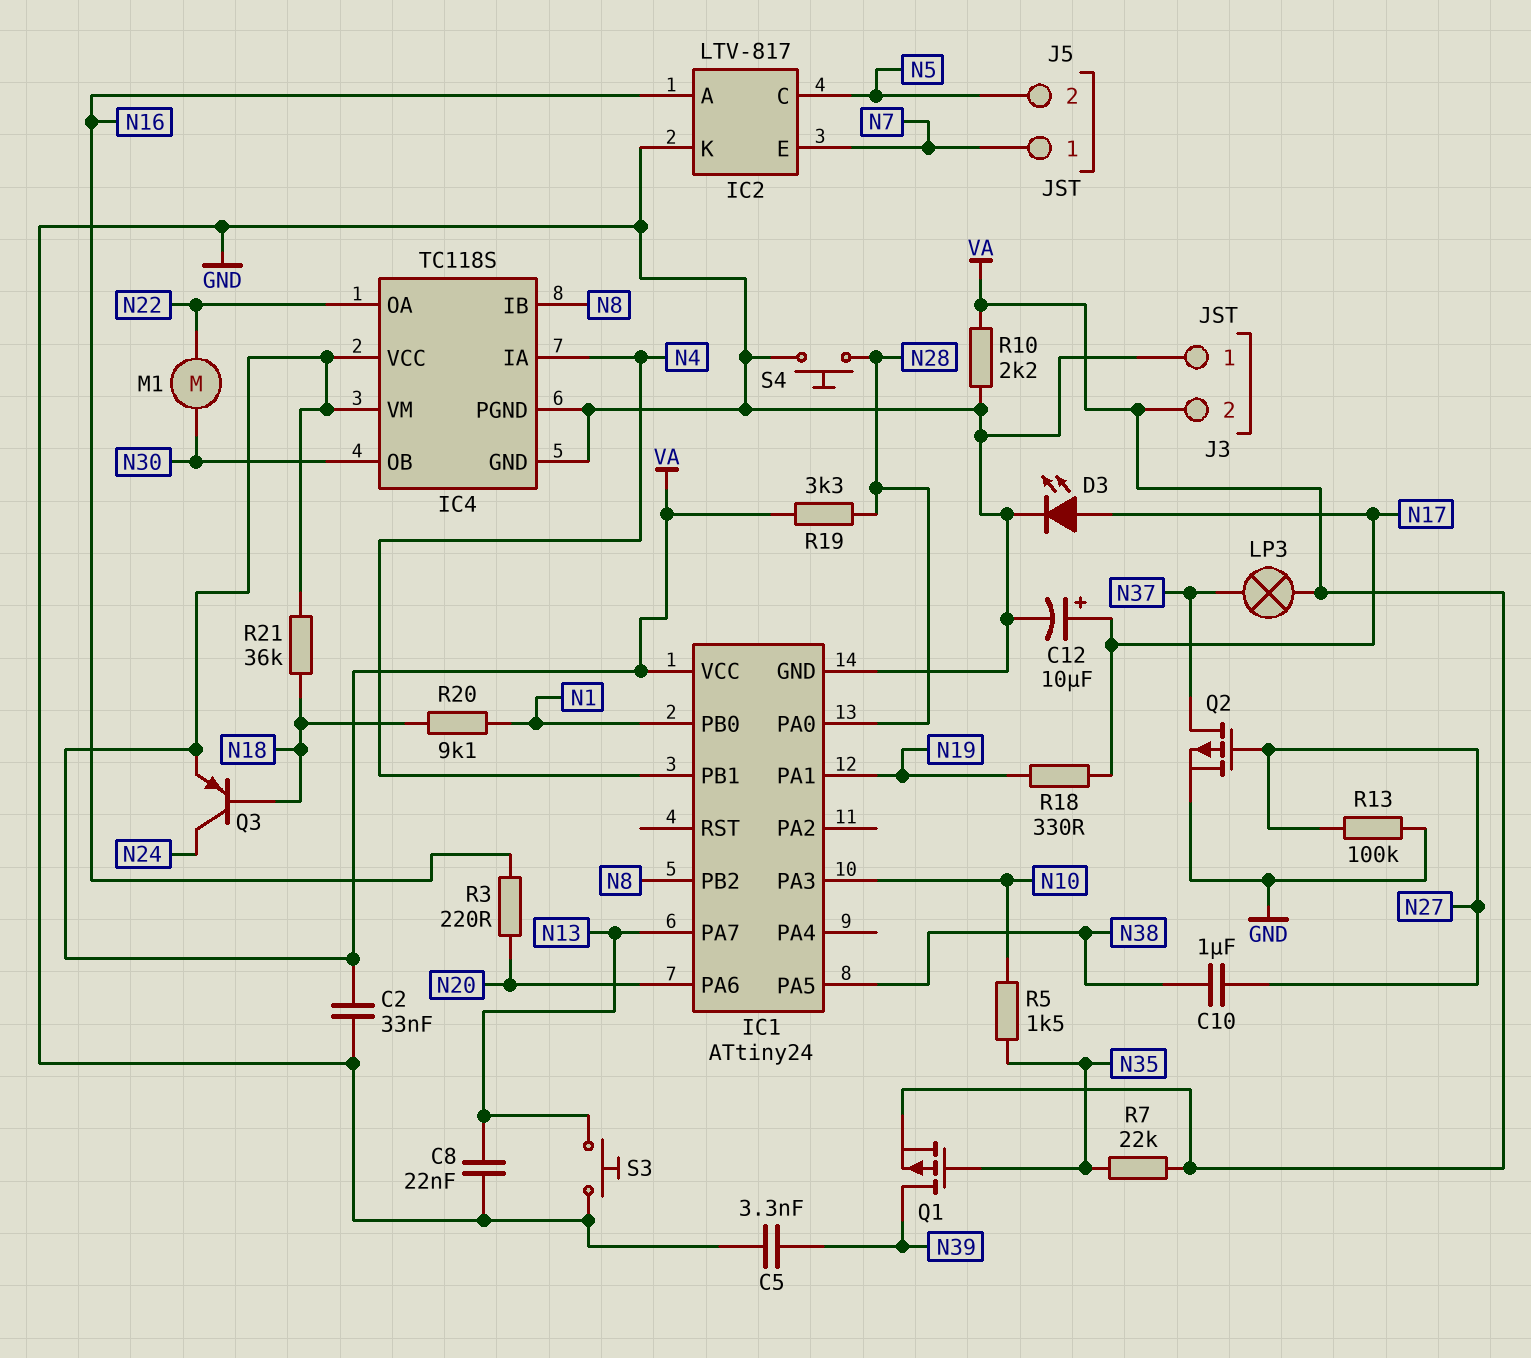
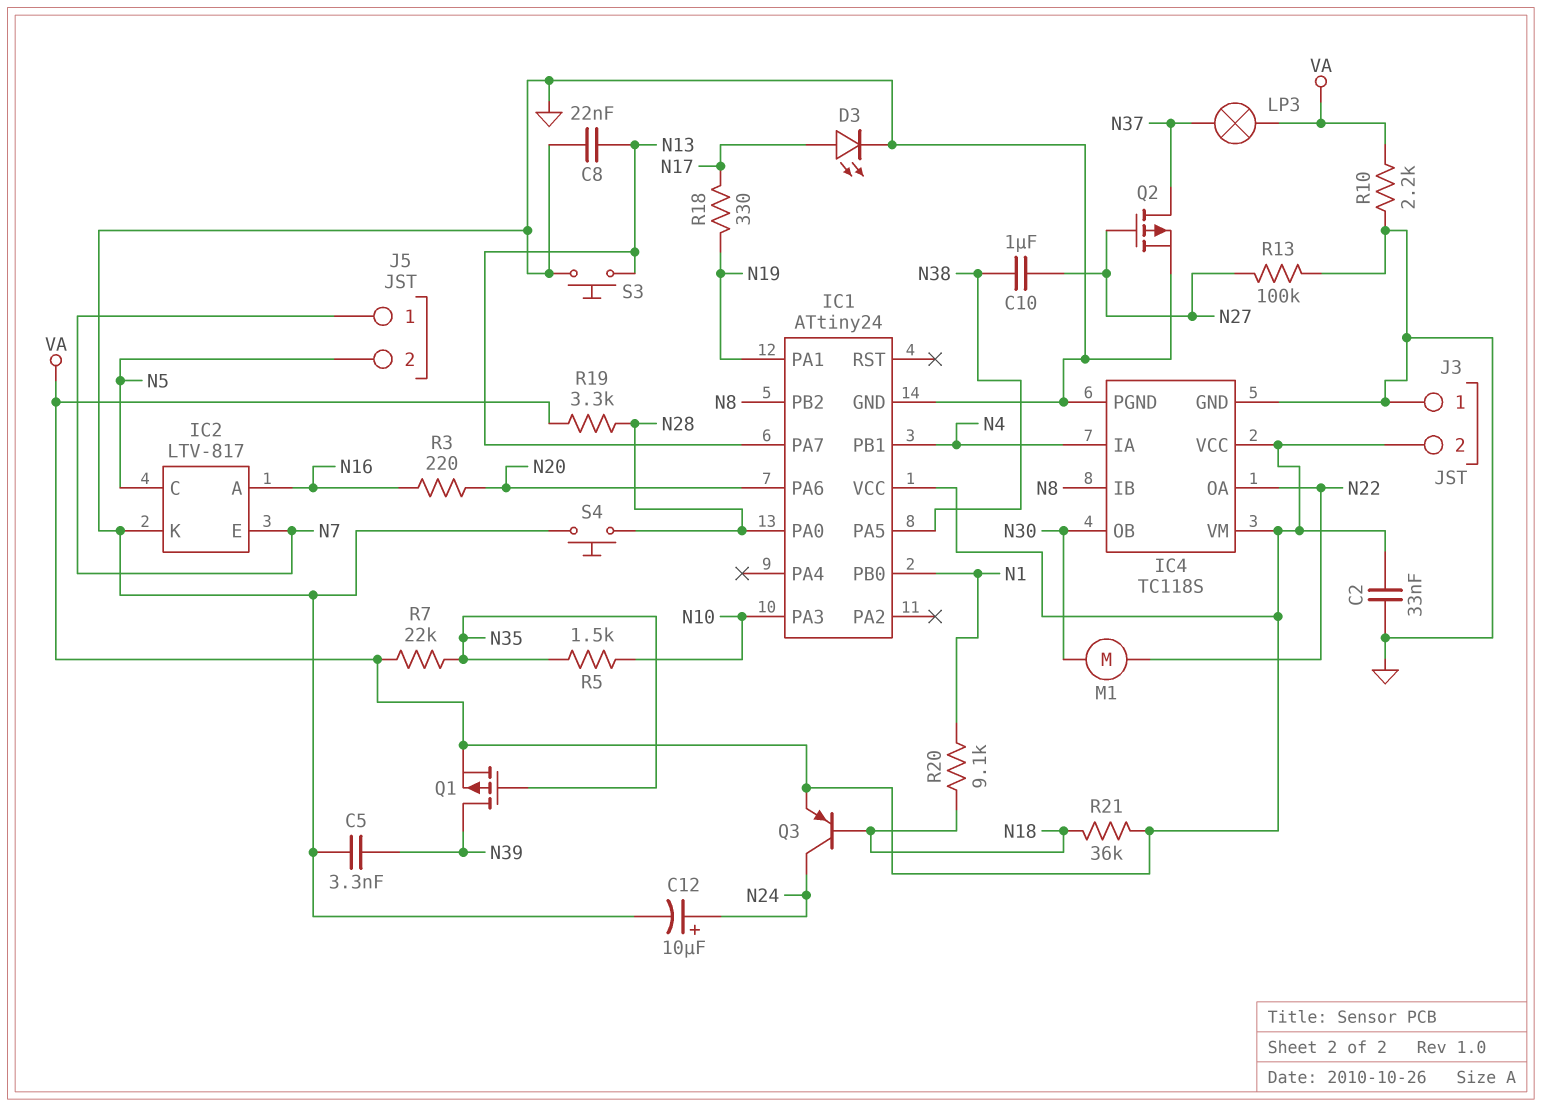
C12: 10uF (plus N17, minus GND) -> 10uF (plus N24, minus GND)

